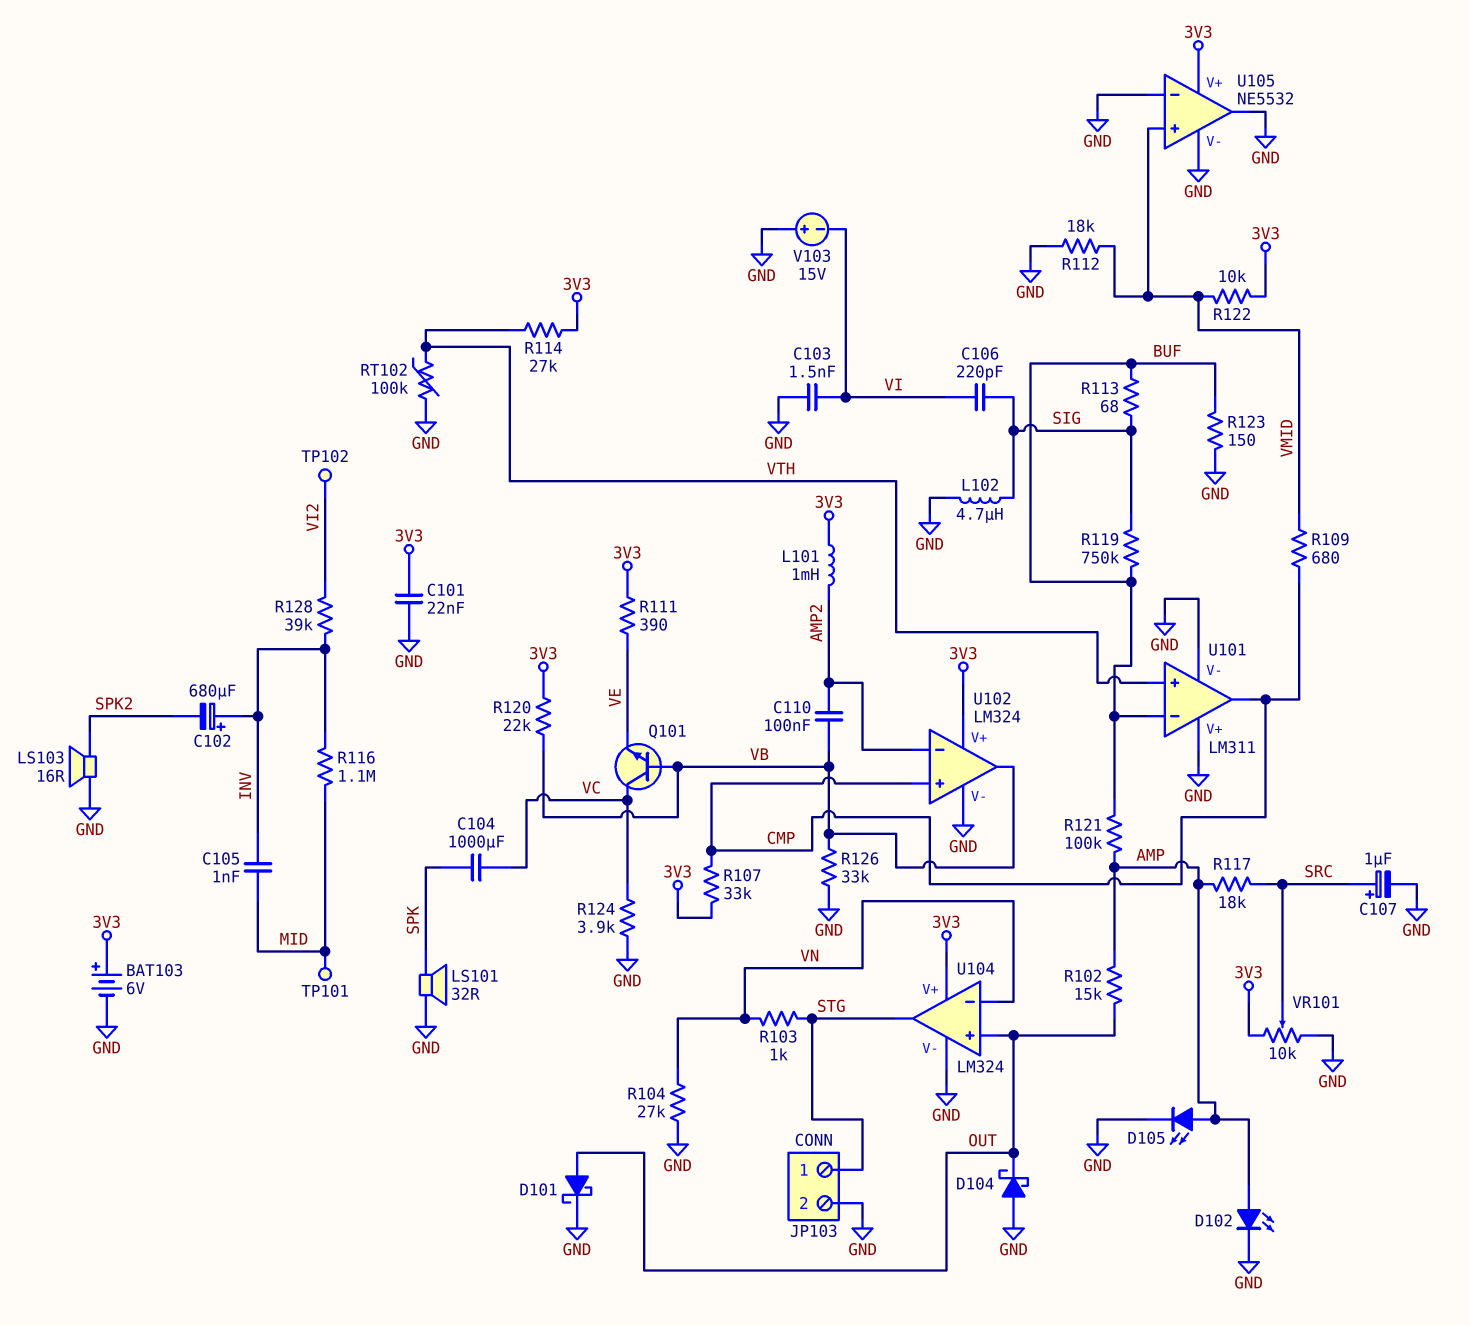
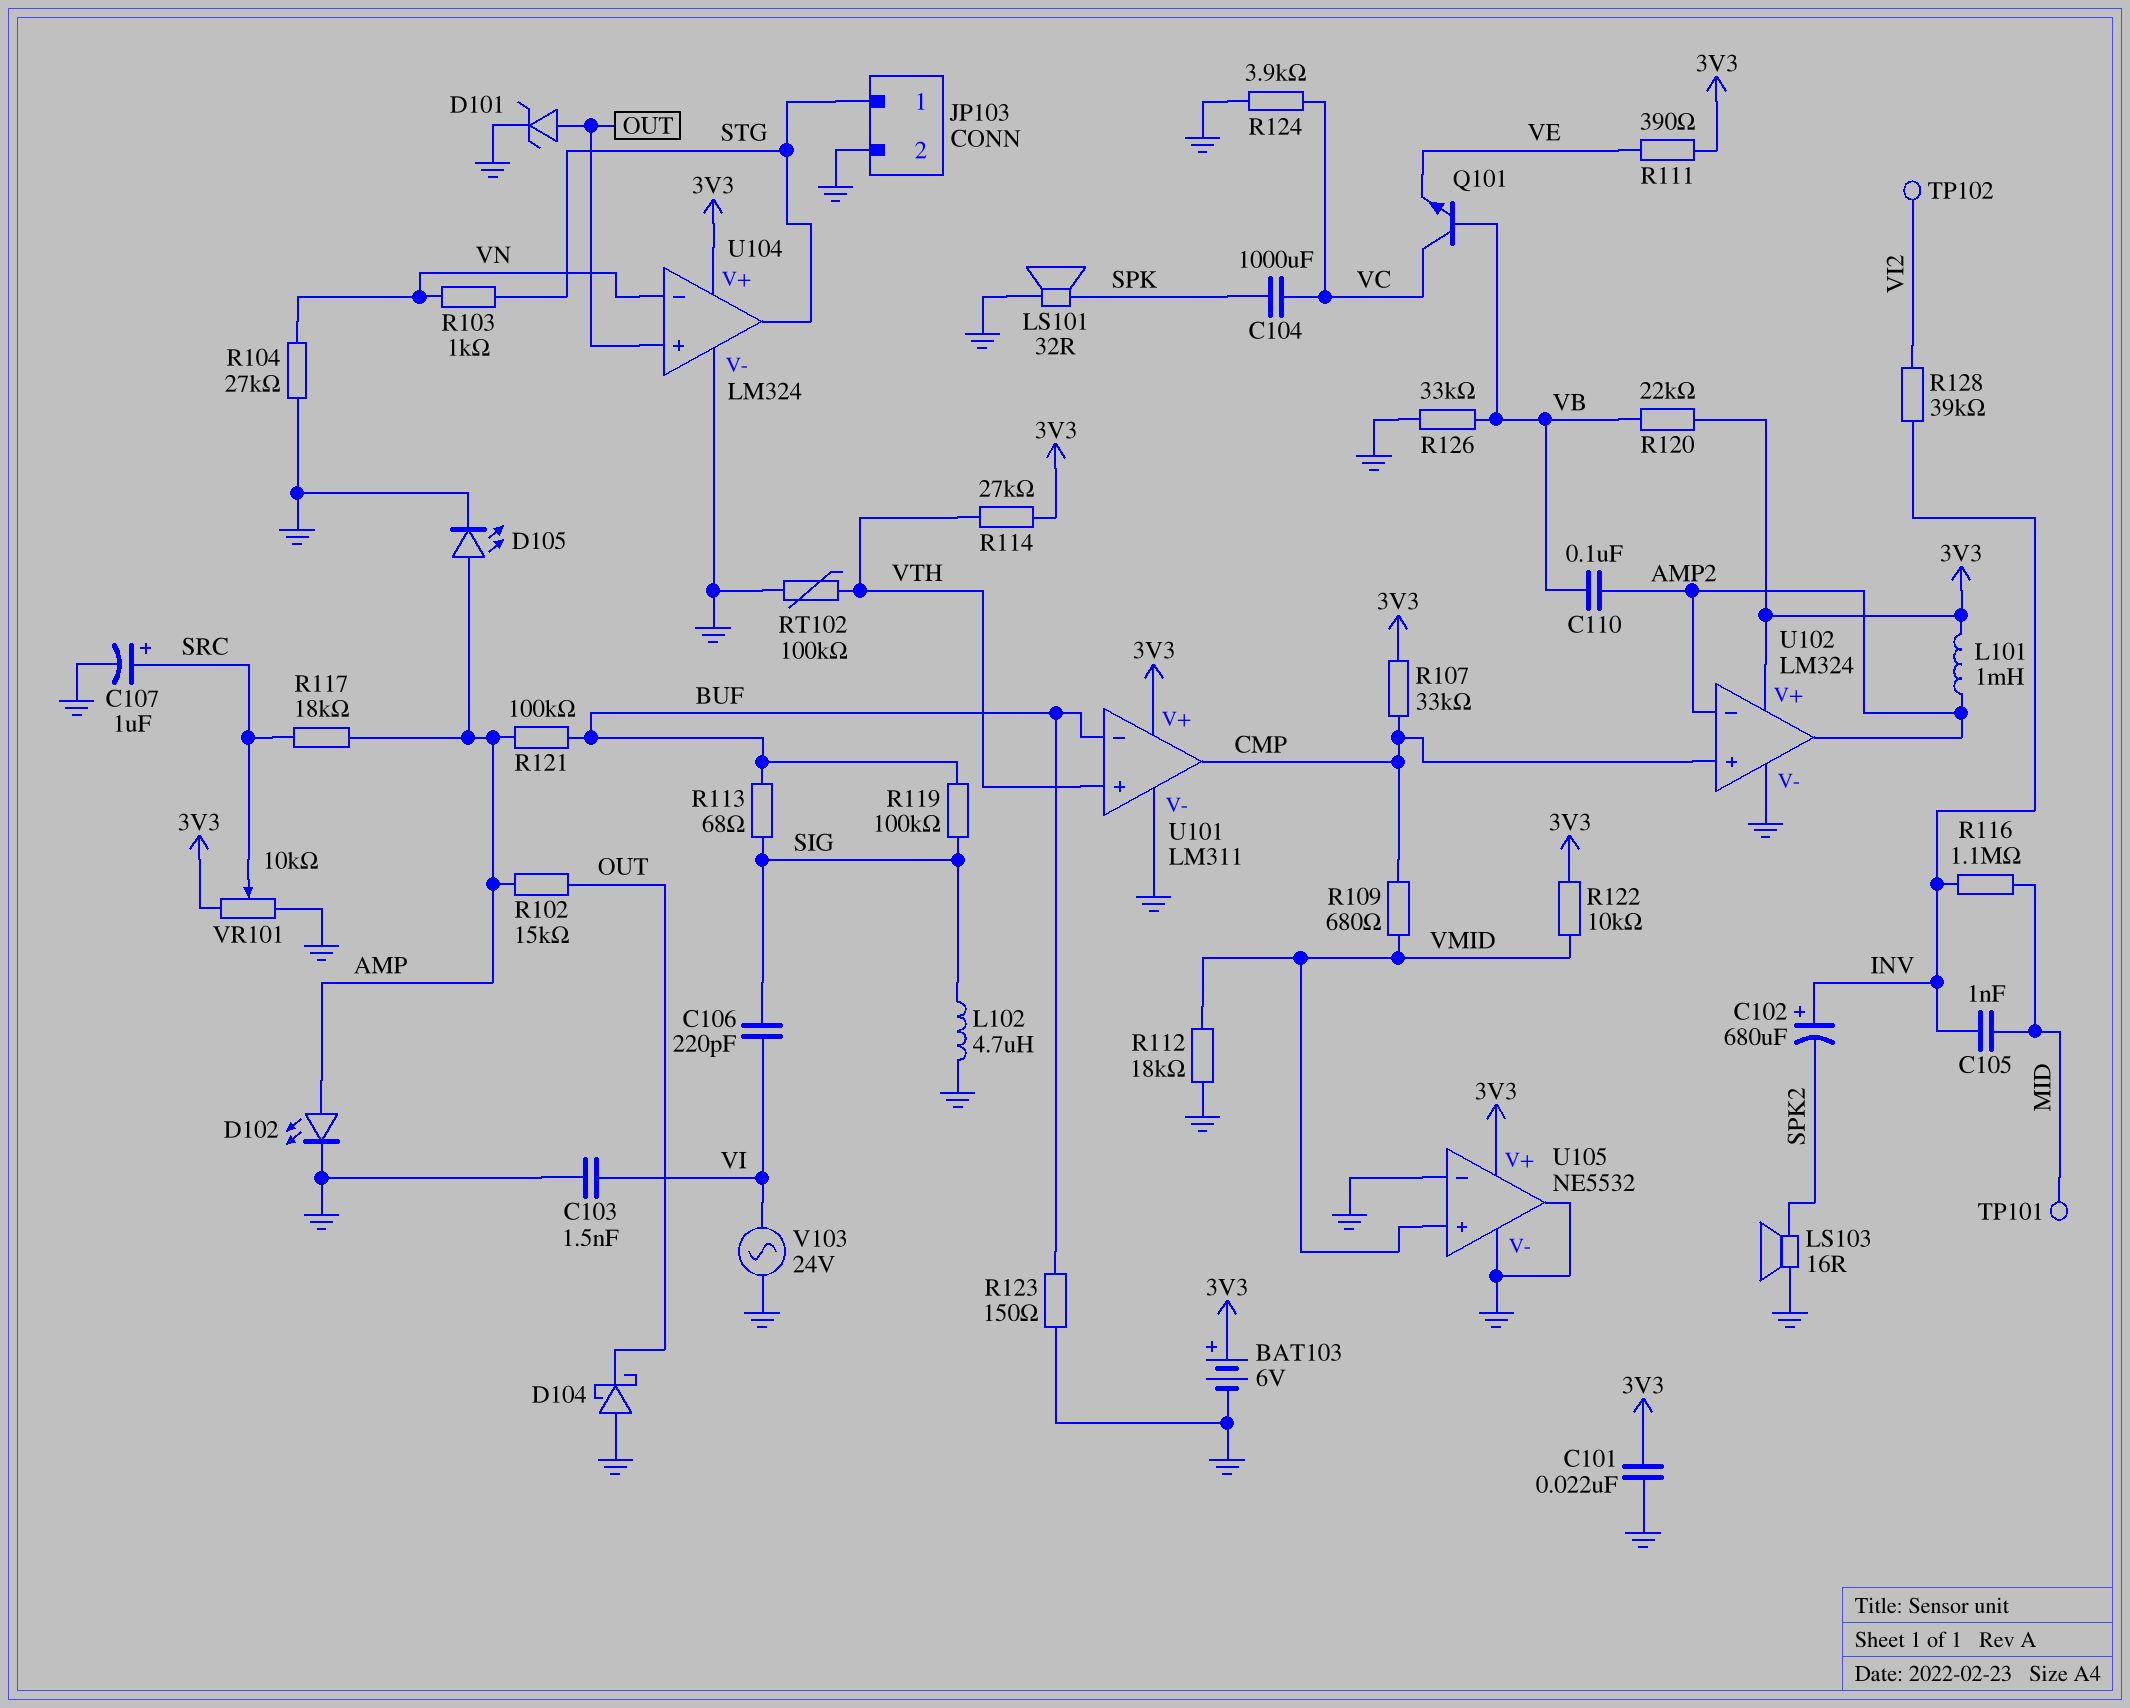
D101: schottky (A OUT, K GND) -> zener (A OUT, K GND)
R119: 750k (BUF, SIG) -> 100k (BUF, SIG)
U101 pin V+: GND -> 3V3
U102 pin out: VB -> AMP2
V103: 15V (plus GND, minus VI) -> AC 24V (GND, VI)

